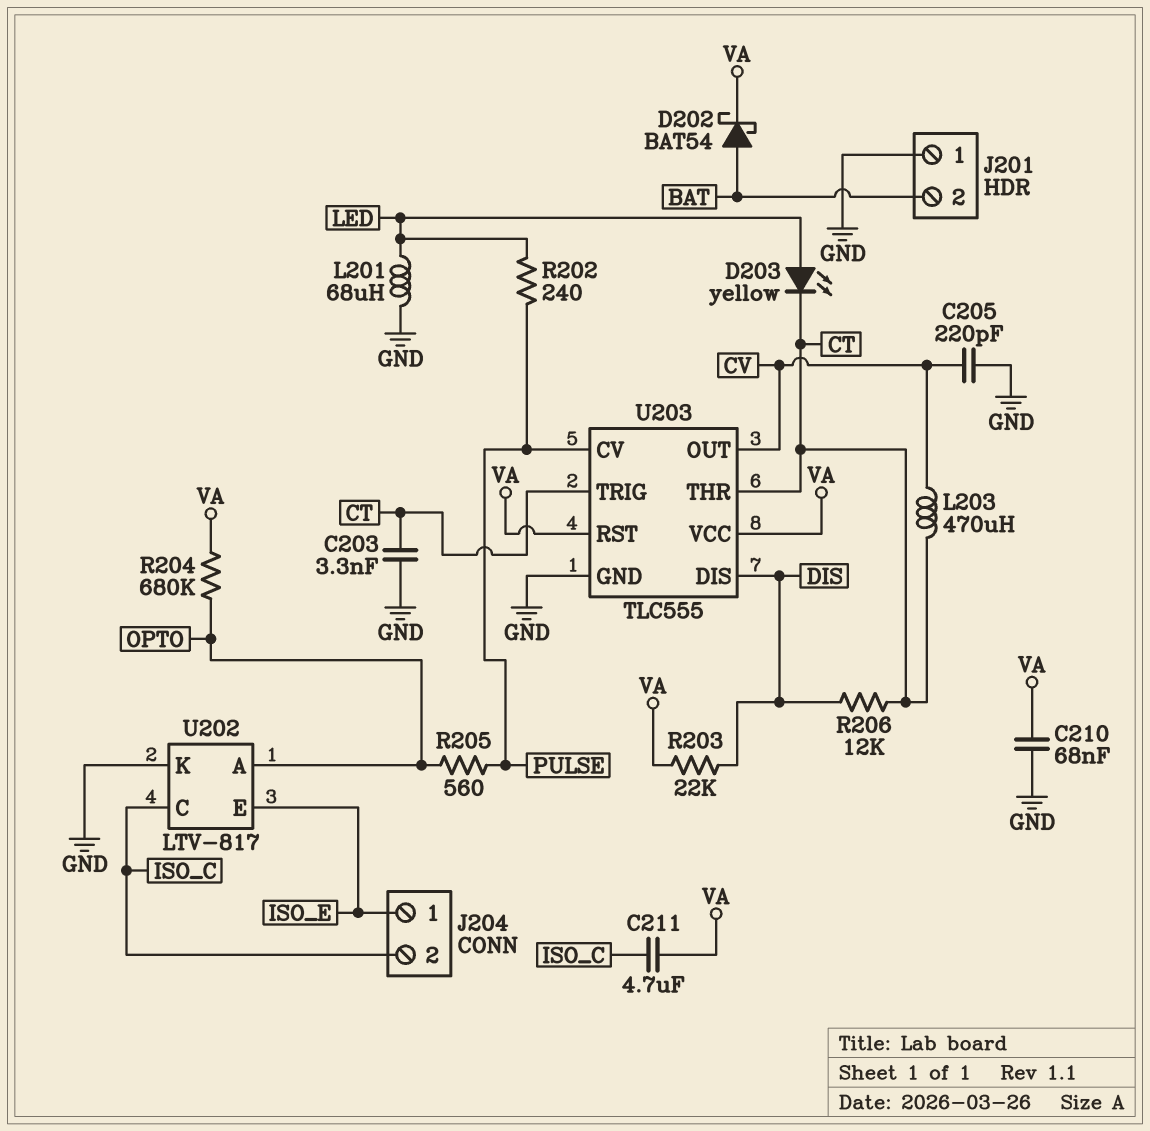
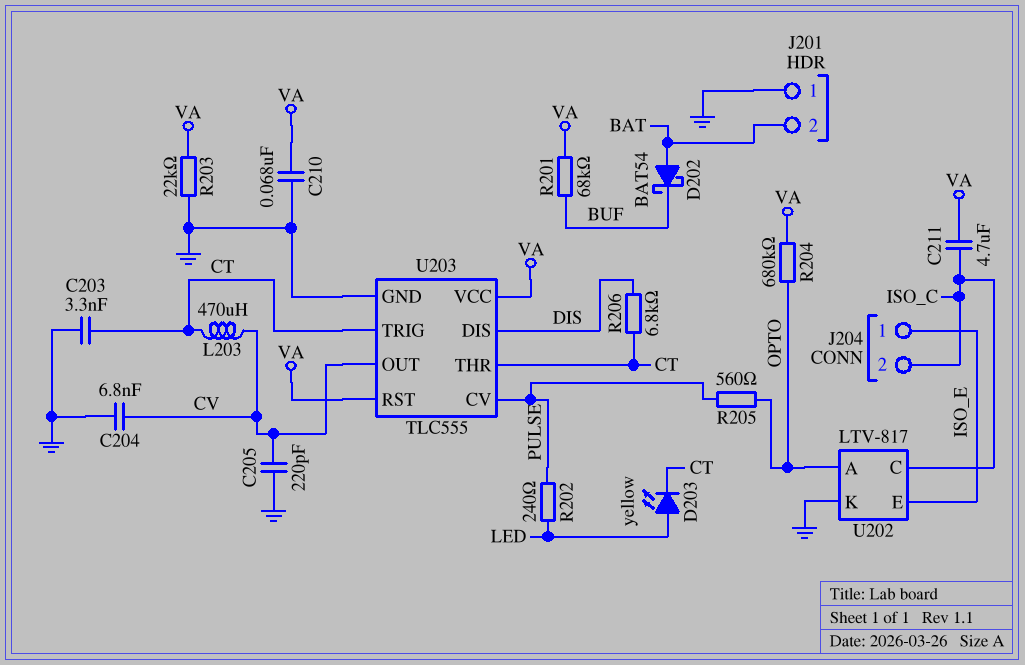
C204: none -> 6.8nF (CV, GND)
D202: schottky BAT54 (A BAT, K VA) -> schottky BAT54 (A BAT, K BUF)
L201: 68uH (GND, LED) -> none
R201: none -> 68k (BUF, VA)
R203: 22k (DIS, VA) -> 22k (GND, VA)
R206: 12k (CT, DIS) -> 6.8k (CT, DIS)

